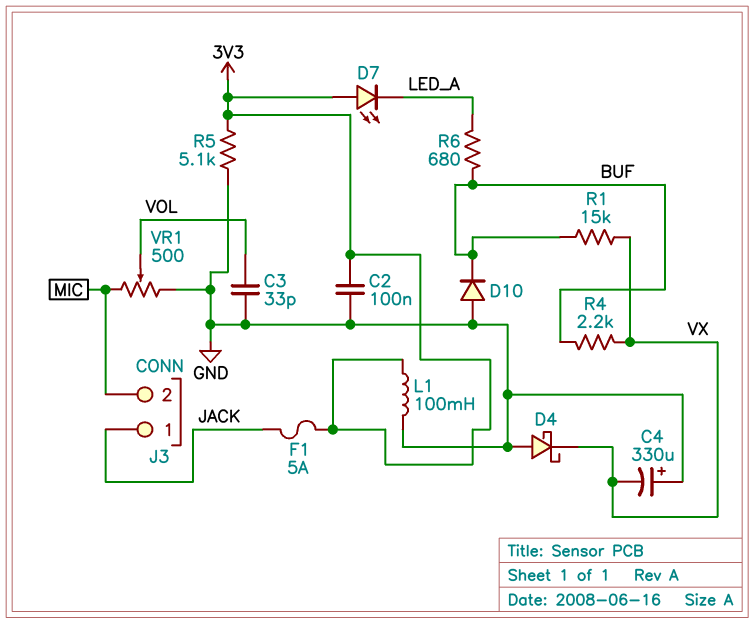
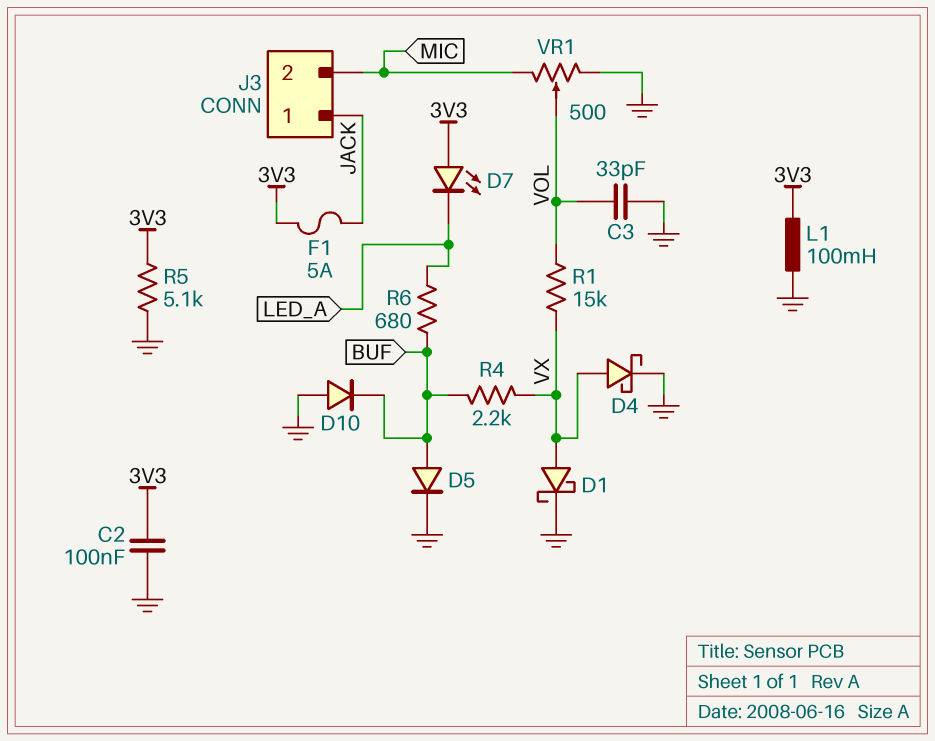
C4: 330uF (plus GND, minus VX) -> none
D1: none -> schottky (A VX, K GND)
D4: schottky (A GND, K VX) -> schottky (A VX, K GND)
D5: none -> diode (A BUF, K GND)
R1: 15k (BUF, VX) -> 15k (VOL, VX)

